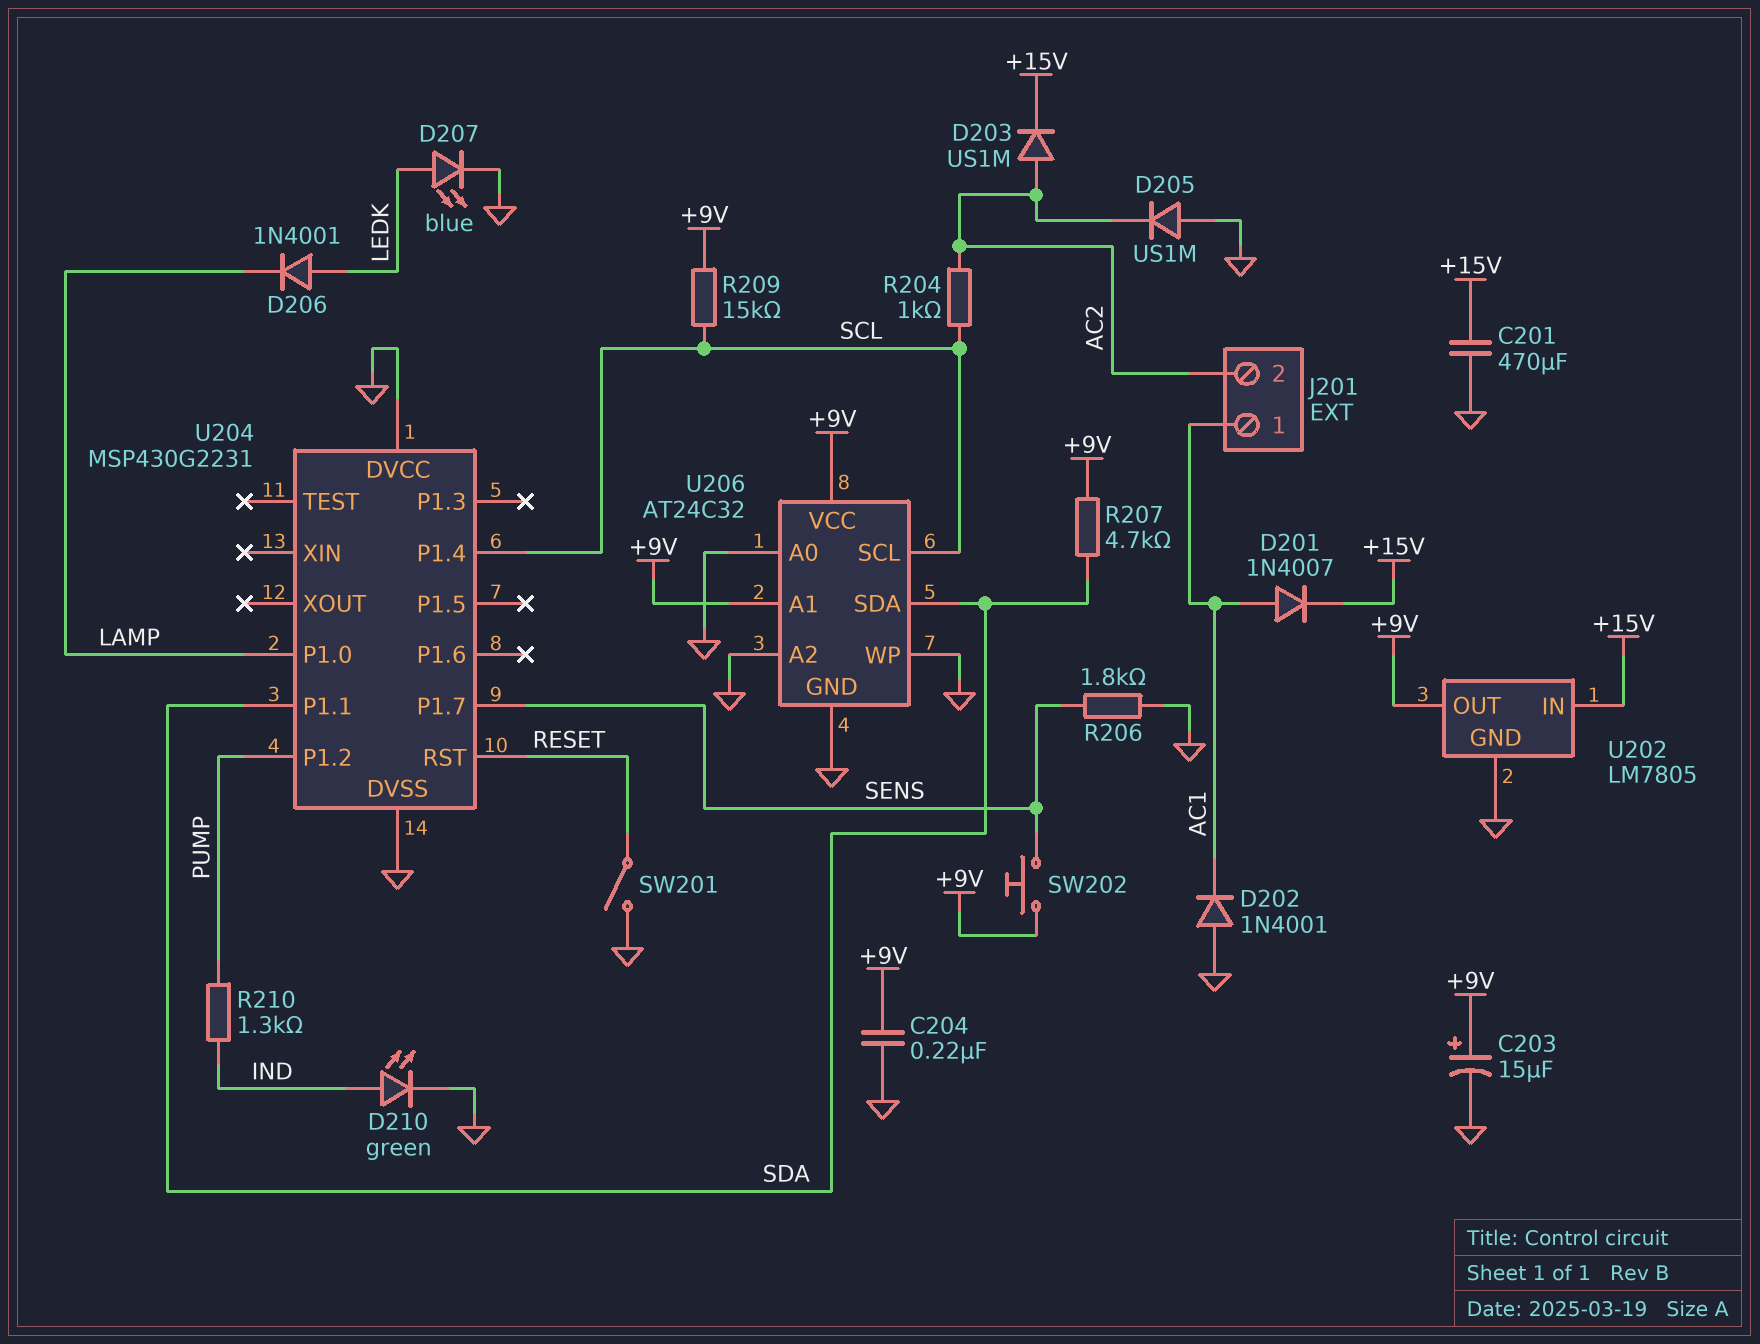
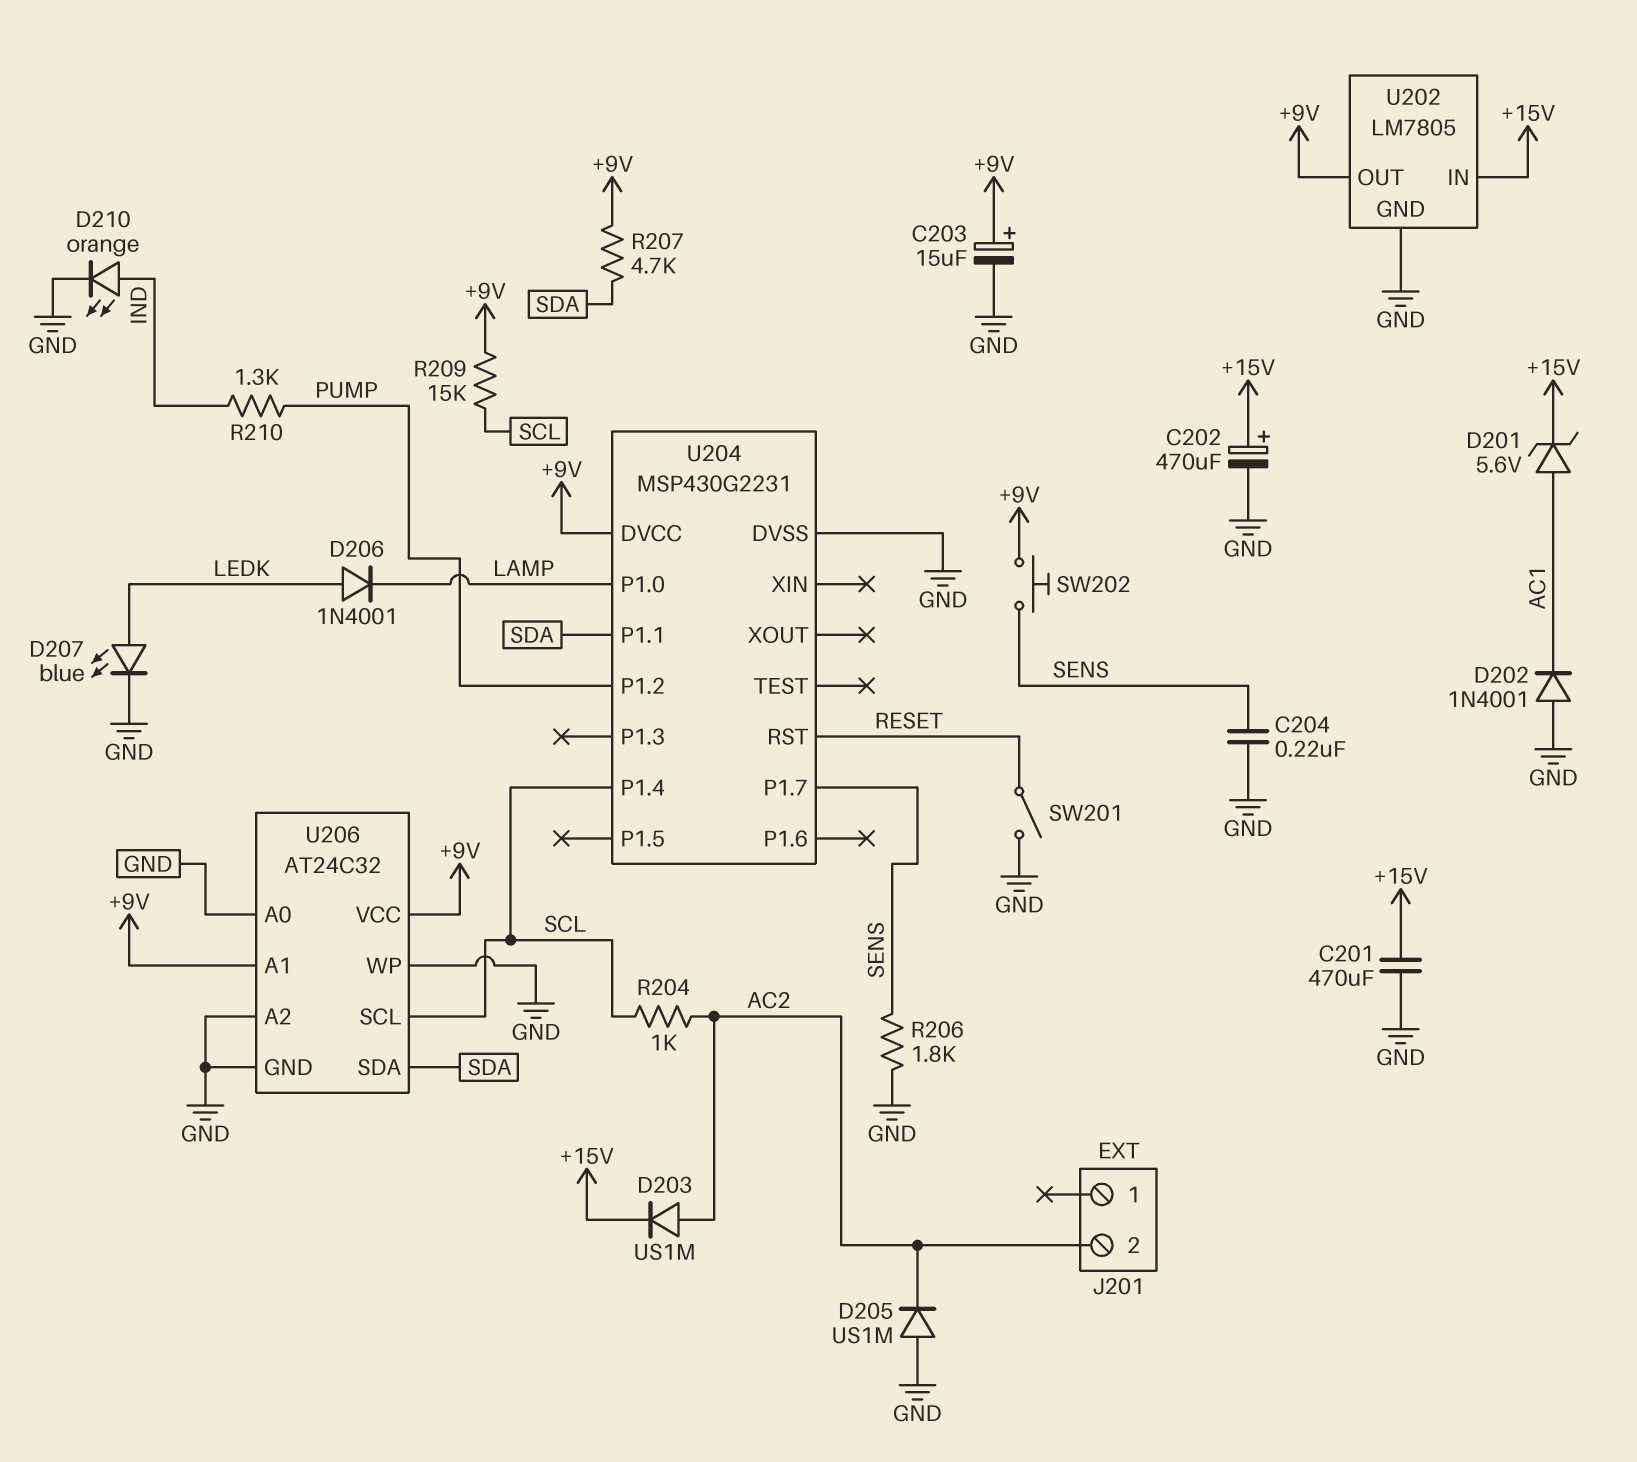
C202: none -> 470uF (plus +15V, minus GND)
C204: 220nF (+9V, GND) -> 220nF (GND, SENS)
D201: diode 1N4007 (A AC1, K +15V) -> zener 5.6V (A AC1, K +15V)
D210: LED green (A IND, K GND) -> LED orange (A IND, K GND)
J201 pin 1: AC1 -> none
U204 pin DVCC: GND -> +9V

